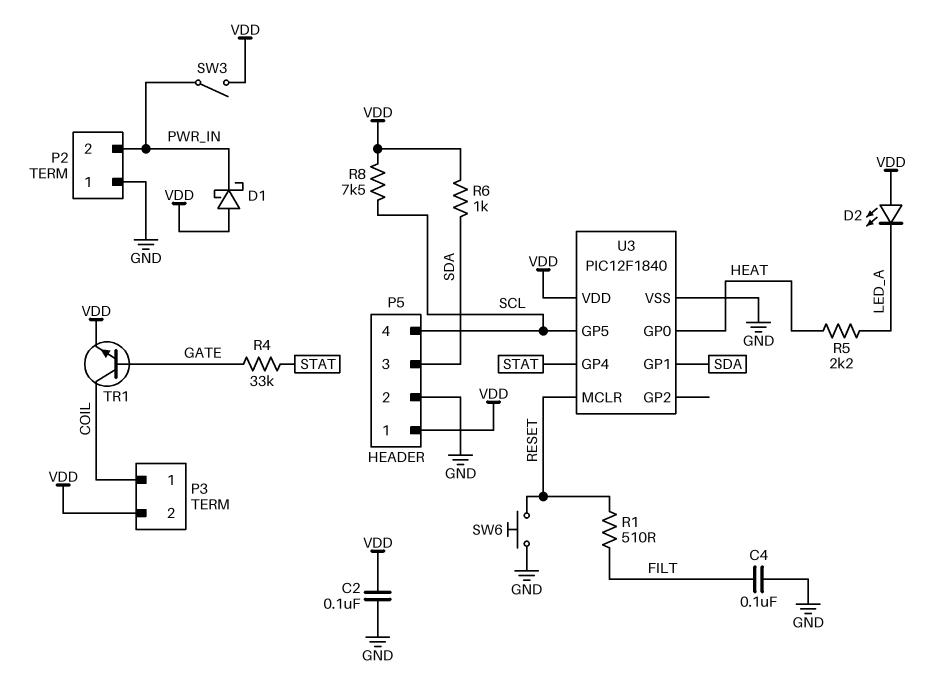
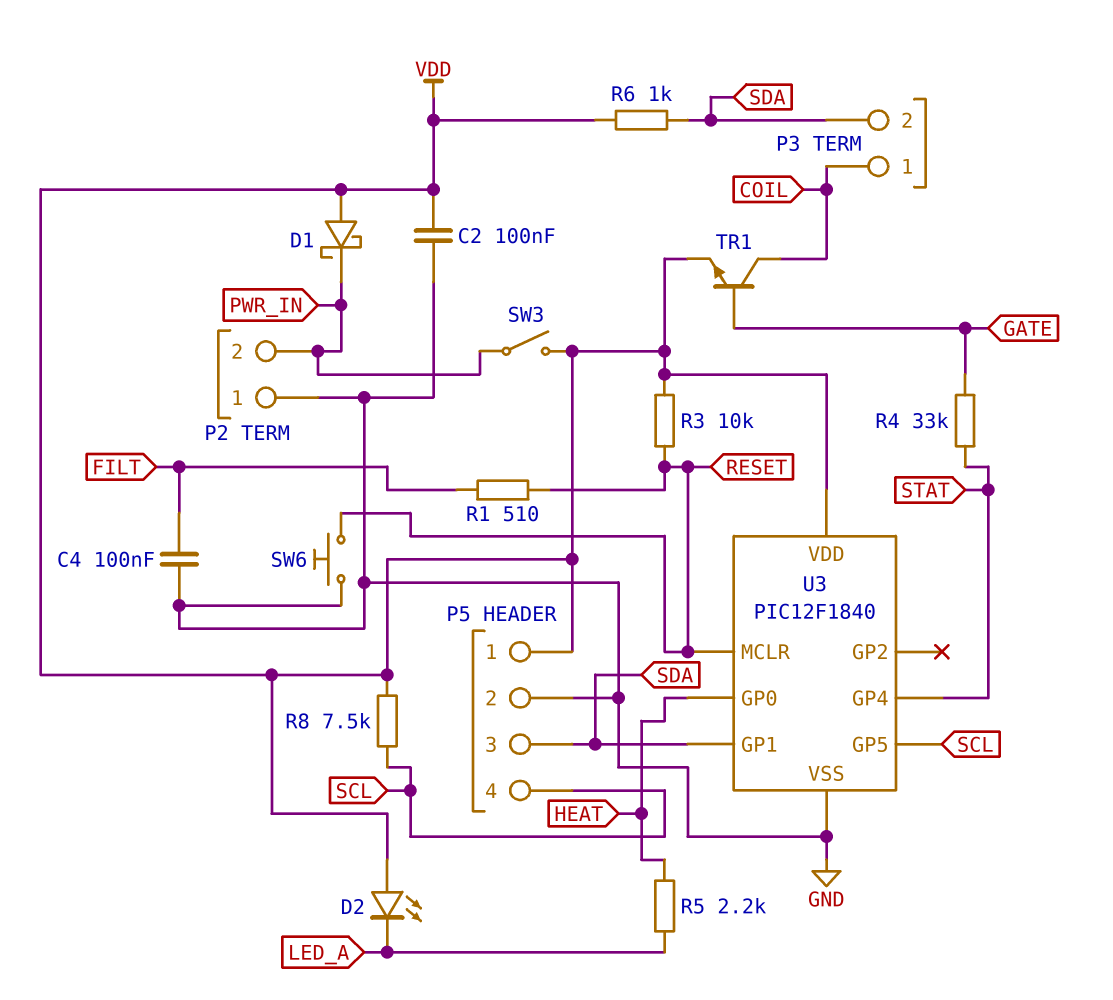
P3 pin 2: VDD -> SDA
R3: none -> 10k (RESET, VDD)

